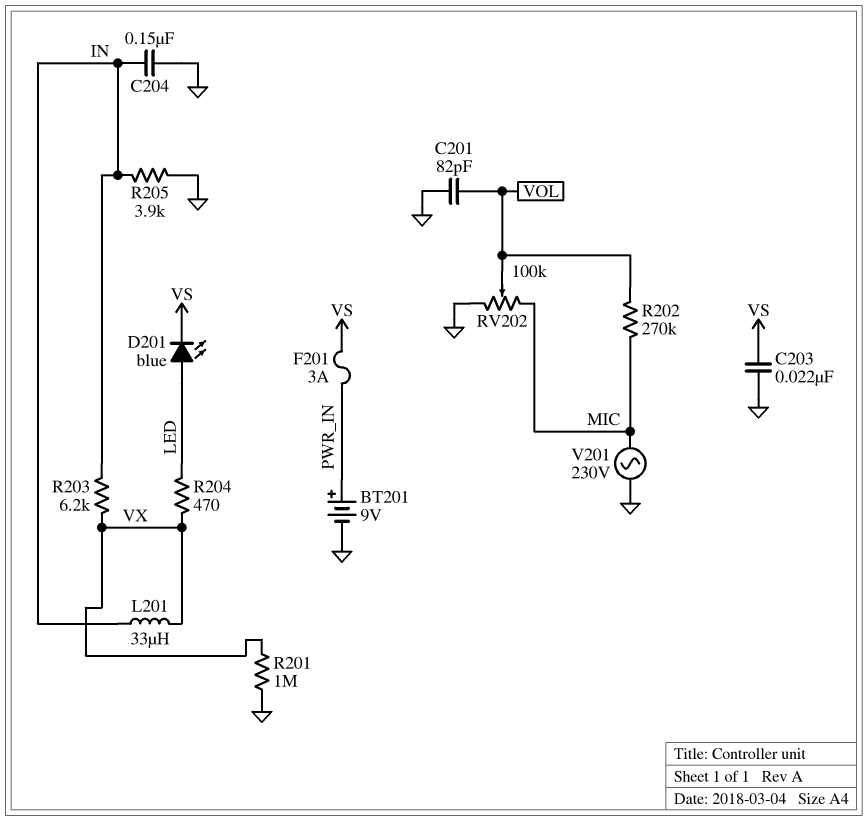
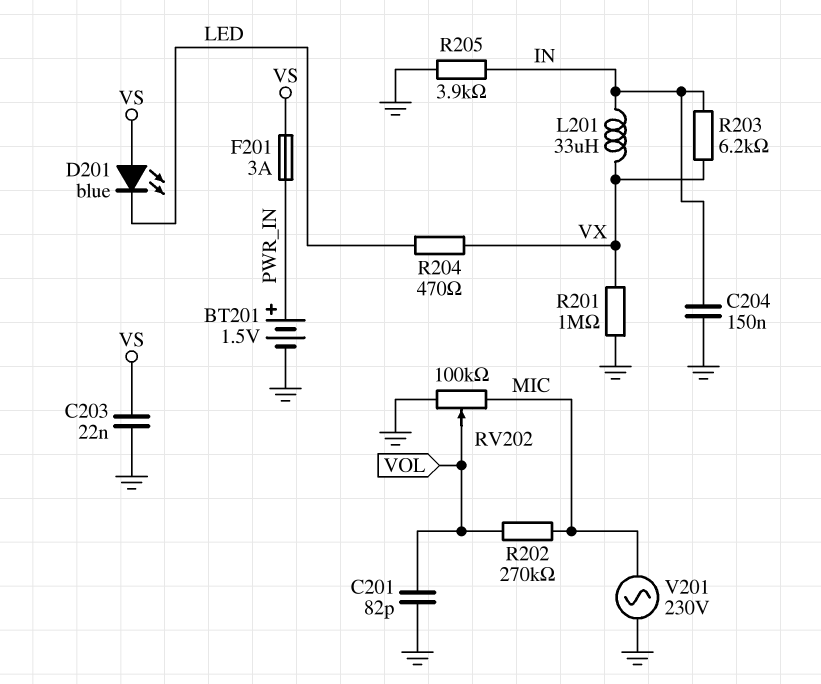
BT201: 9V (plus PWR_IN, minus GND) -> 1.5V (plus PWR_IN, minus GND)
D201: LED blue (A LED, K VS) -> LED blue (A VS, K LED)

